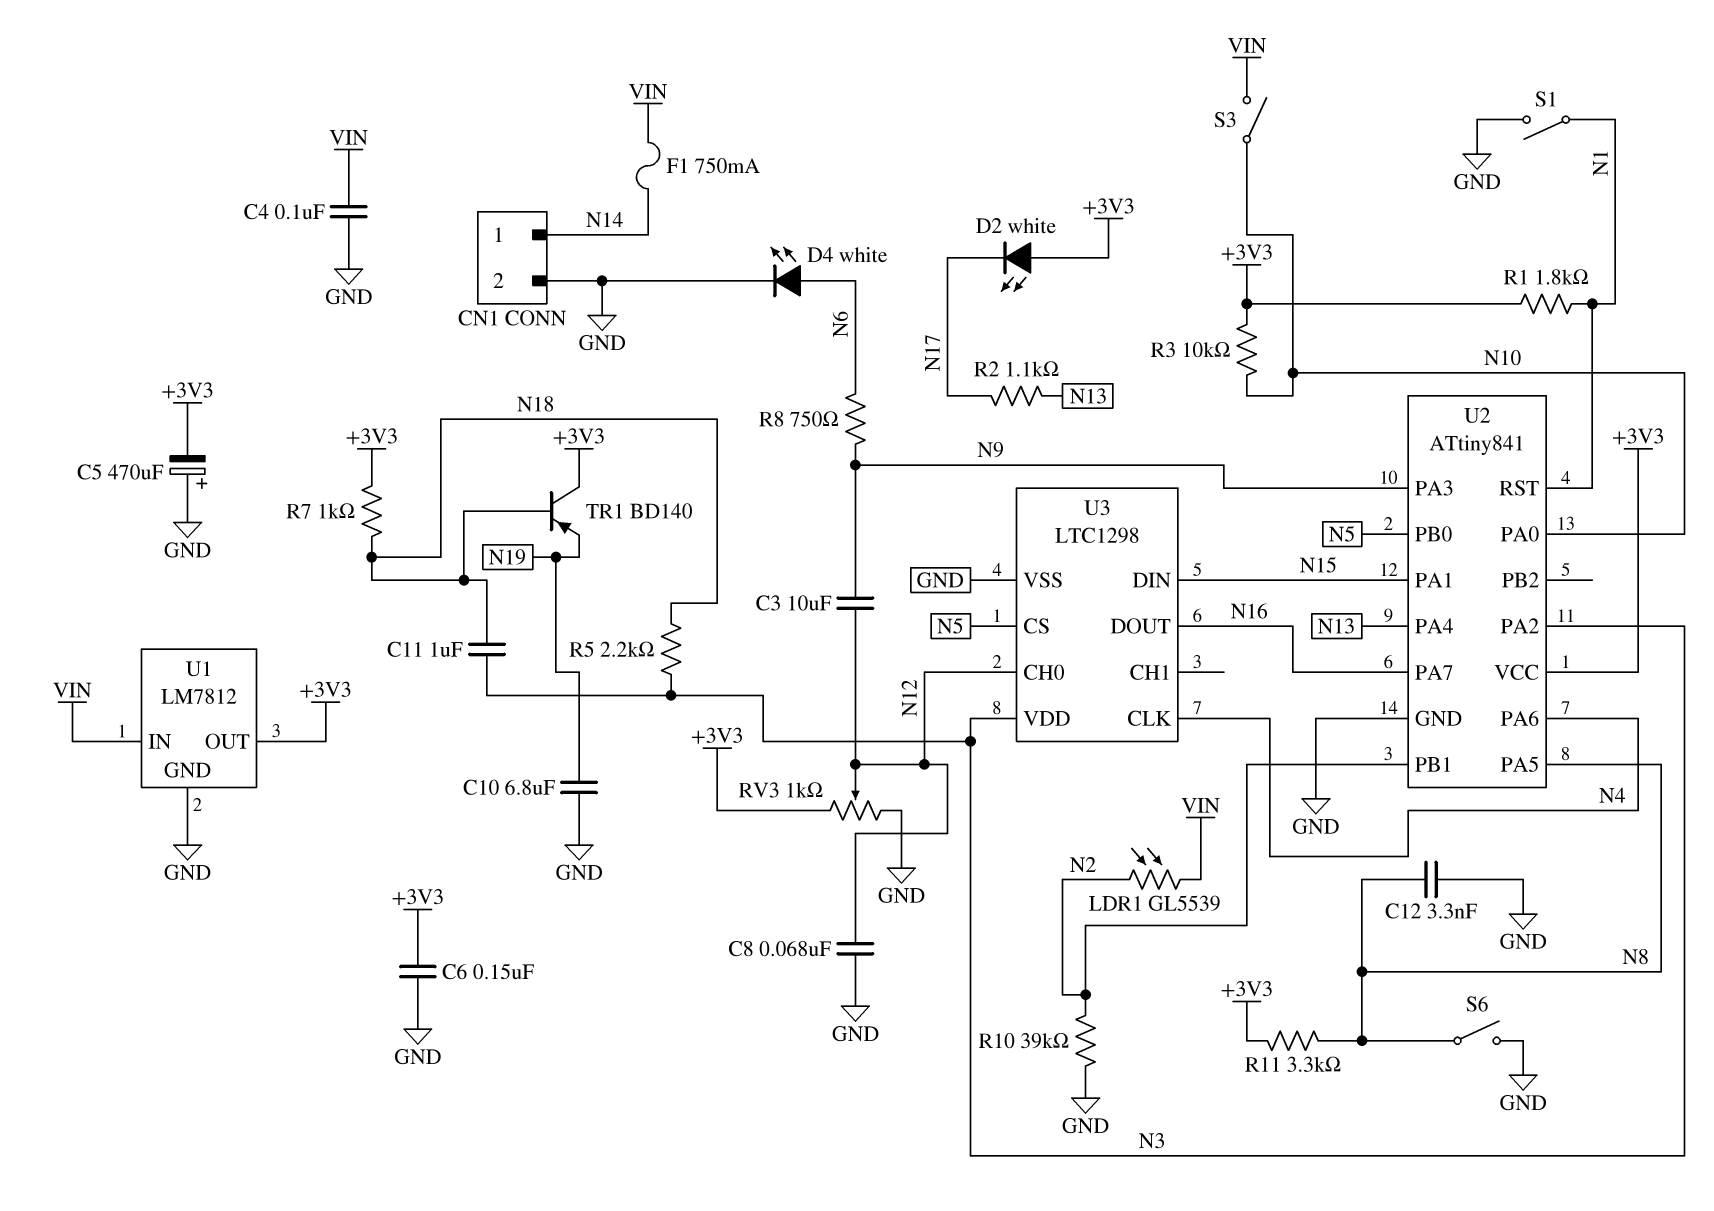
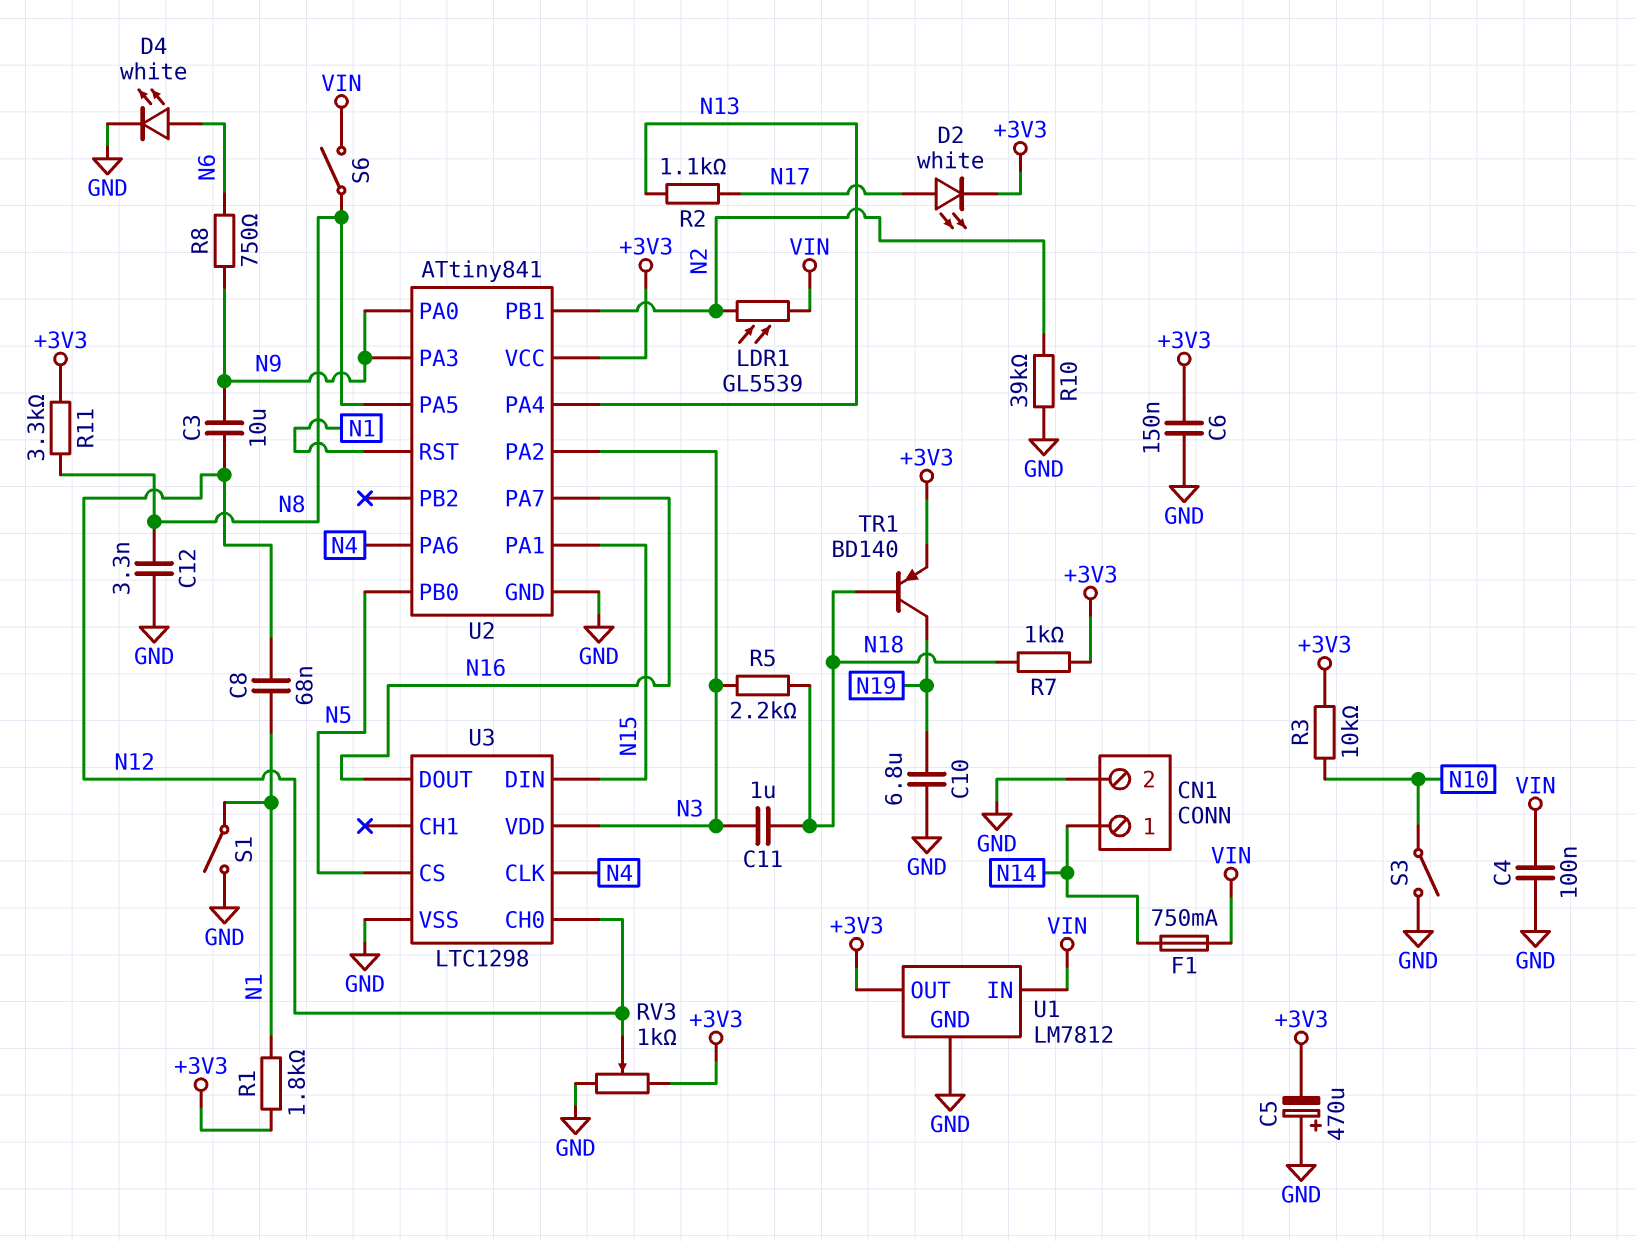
C8: 68nF (GND, N12) -> 68nF (N1, N12)
D2: LED white (A +3V3, K N17) -> LED white (A N17, K +3V3)
S3: switch (N10, VIN) -> switch (GND, N10)
S6: switch (GND, N8) -> switch (N8, VIN)
TR1: PNP BD140 (B N18, C +3V3, E N19) -> PNP BD140 (B N18, C N19, E +3V3)
U2 pin PA0: N10 -> N9

